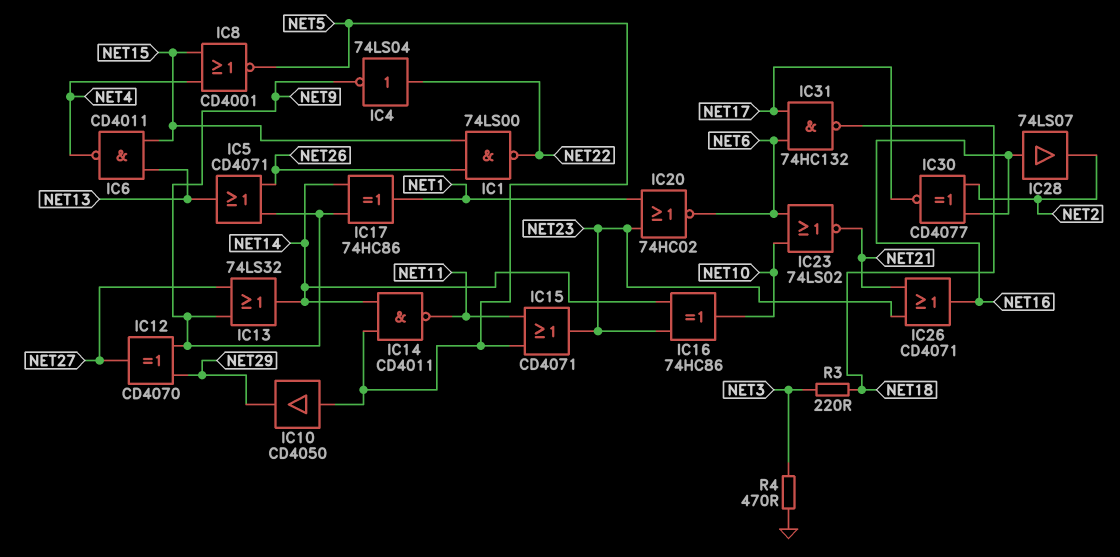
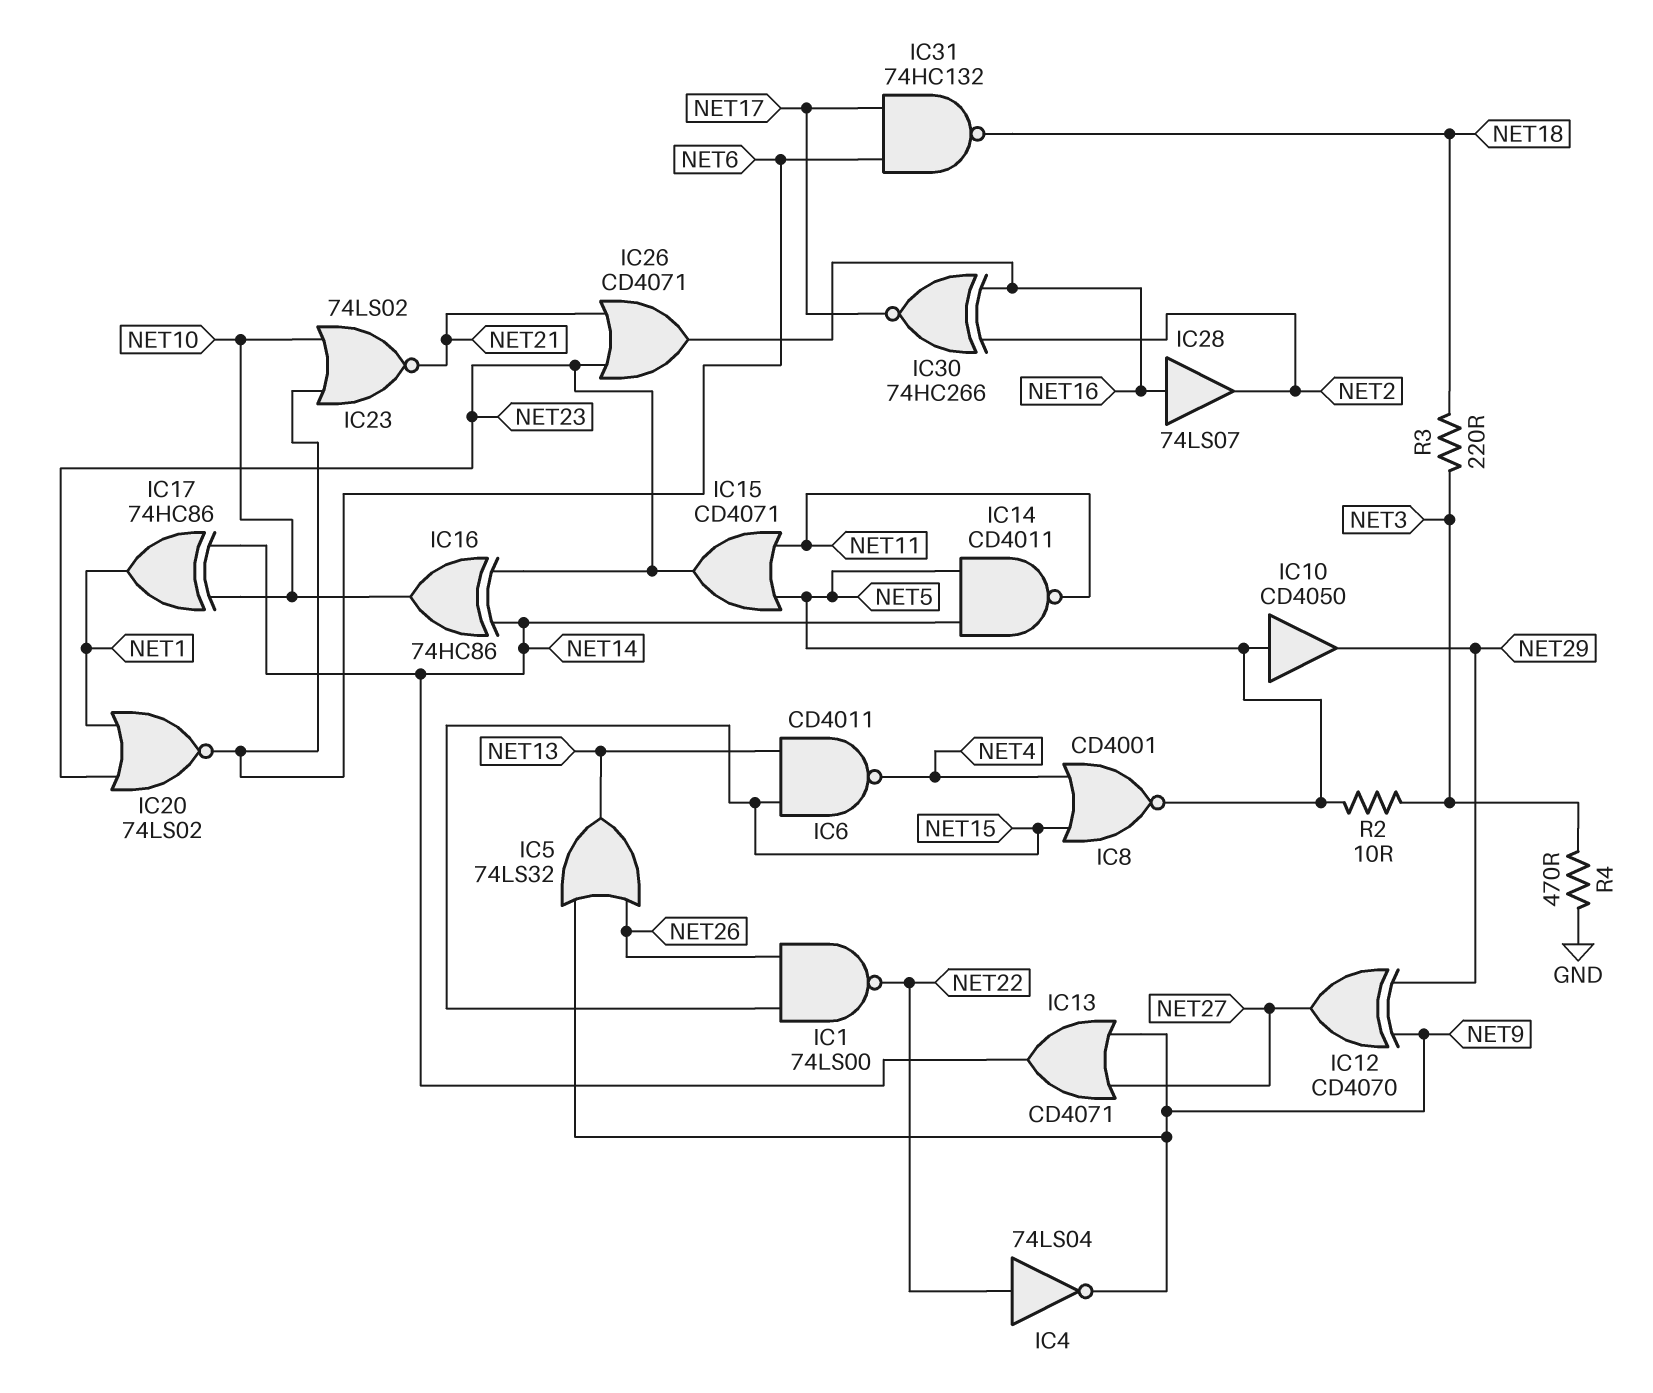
IC5: OR CD4071 (in NET9, in NET26, out NET13) -> OR 74LS32 (in NET9, in NET26, out NET13)
IC13: OR 74LS32 (in NET9, in NET27, out NET14) -> OR CD4071 (in NET9, in NET27, out NET14)
IC17: XOR 74HC86 (in NET9, in NET14, out NET1) -> XOR 74HC86 (in NET10, in NET14, out NET1)
IC20: NOR 74HC02 (in NET1, in NET23, out NET6) -> NOR 74LS02 (in NET1, in NET23, out NET6)
IC30: XNOR CD4077 (in NET2, in NET16, out NET17) -> XNOR 74HC266 (in NET2, in NET16, out NET17)
R2: none -> 10 (NET3, NET5)

